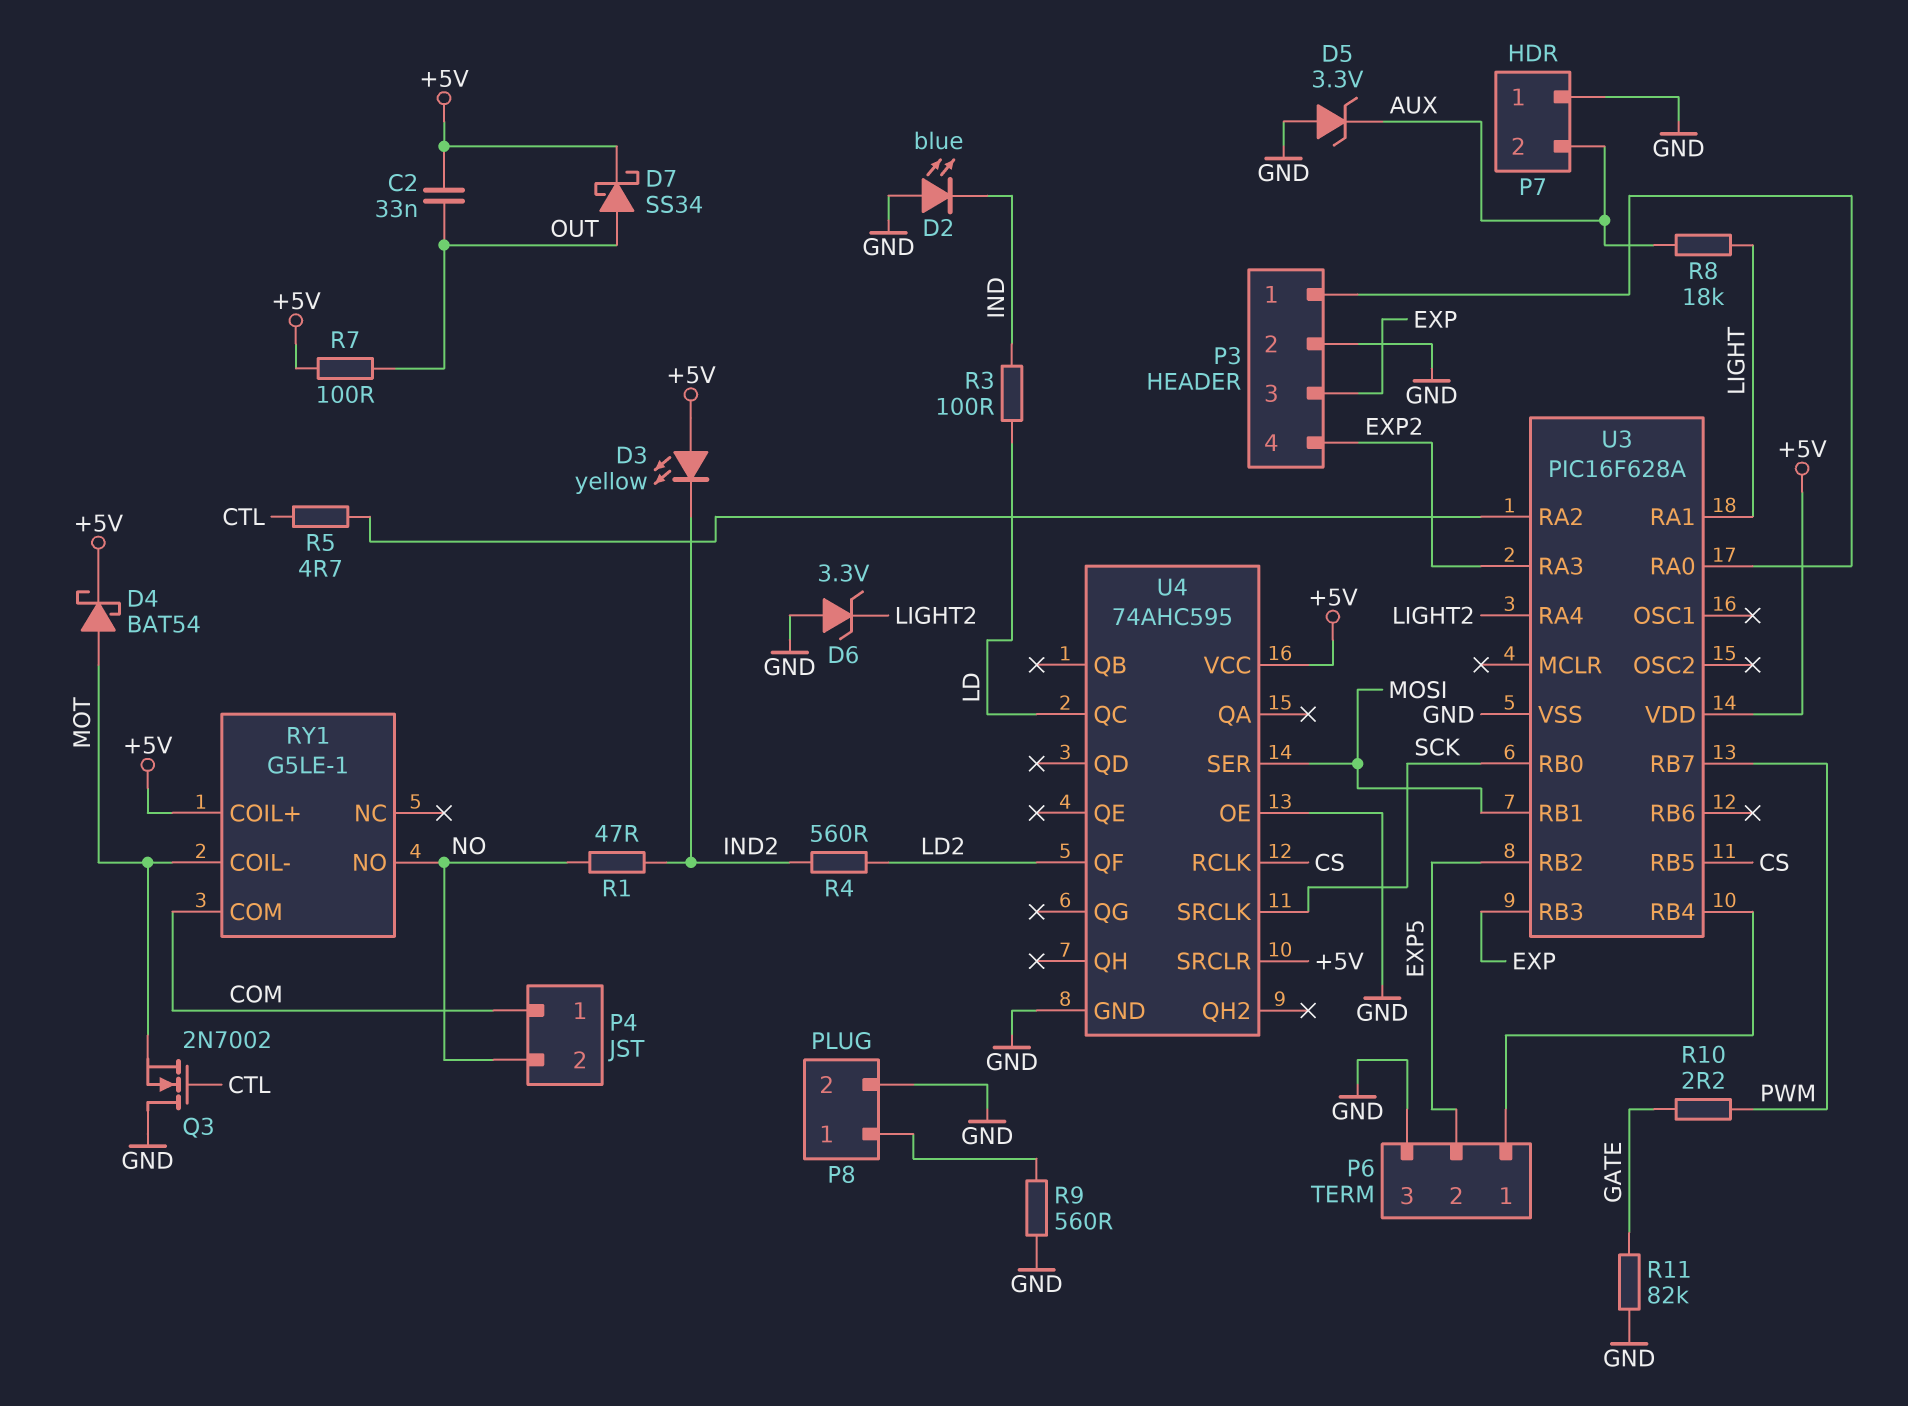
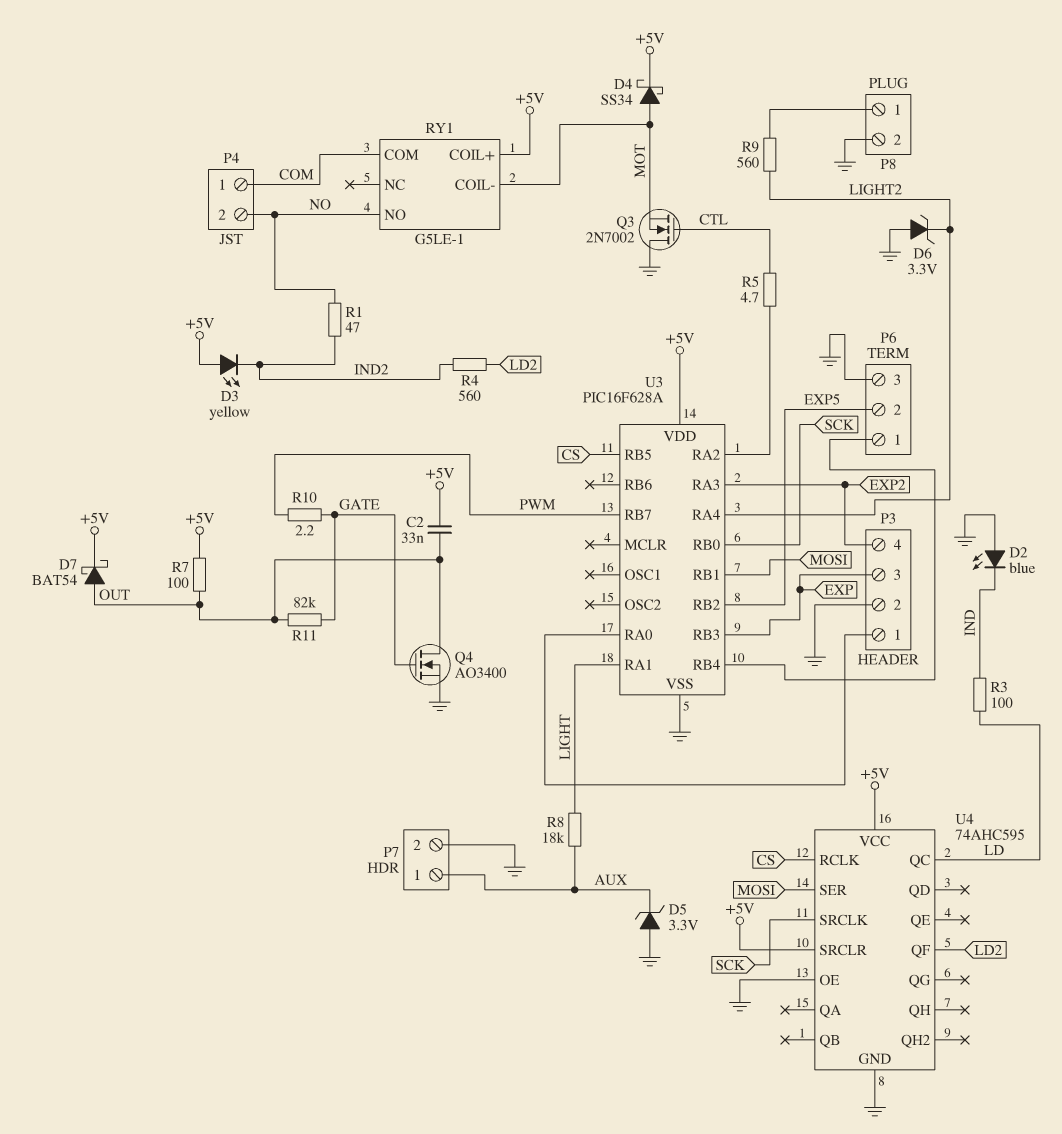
D4: schottky BAT54 (A MOT, K +5V) -> schottky SS34 (A MOT, K +5V)
D7: schottky SS34 (A OUT, K +5V) -> schottky BAT54 (A OUT, K +5V)
P7 pin 1: GND -> AUX
P7 pin 2: AUX -> GND
Q4: none -> NMOS AO3400 (G GATE, D OUT, S GND)
R9: 560 (GND, P8/1) -> 560 (LIGHT2, P8/1)
R11: 82k (GATE, GND) -> 82k (GATE, OUT)

